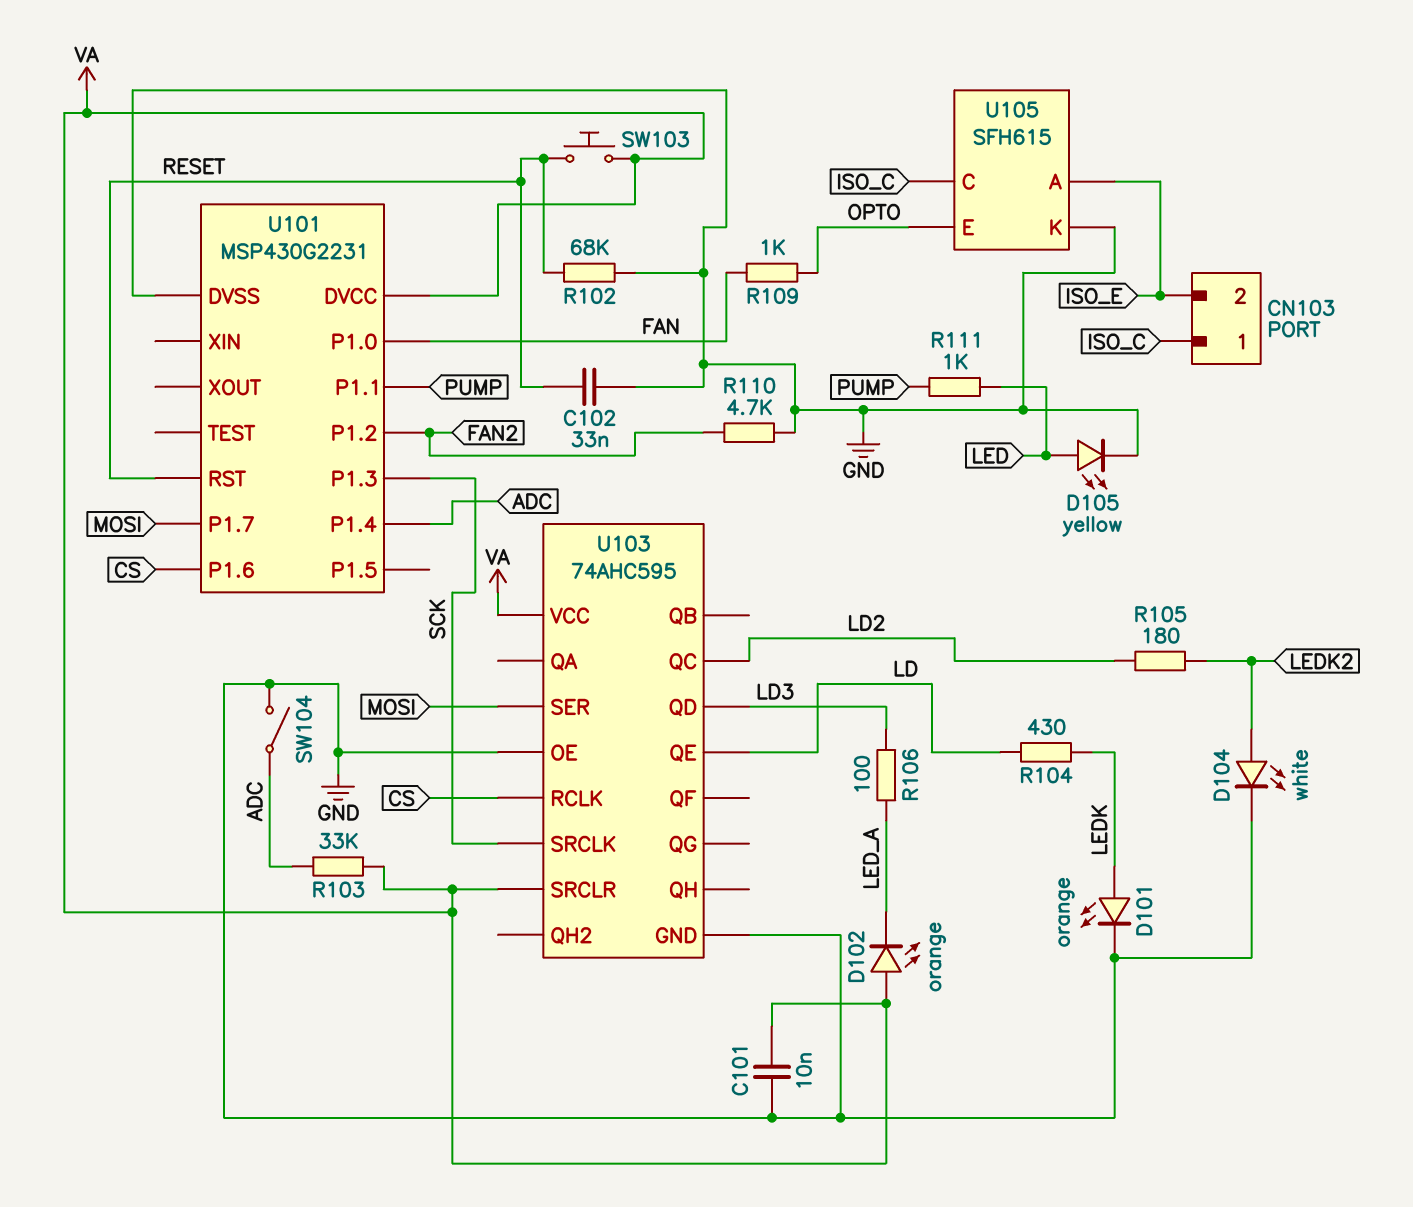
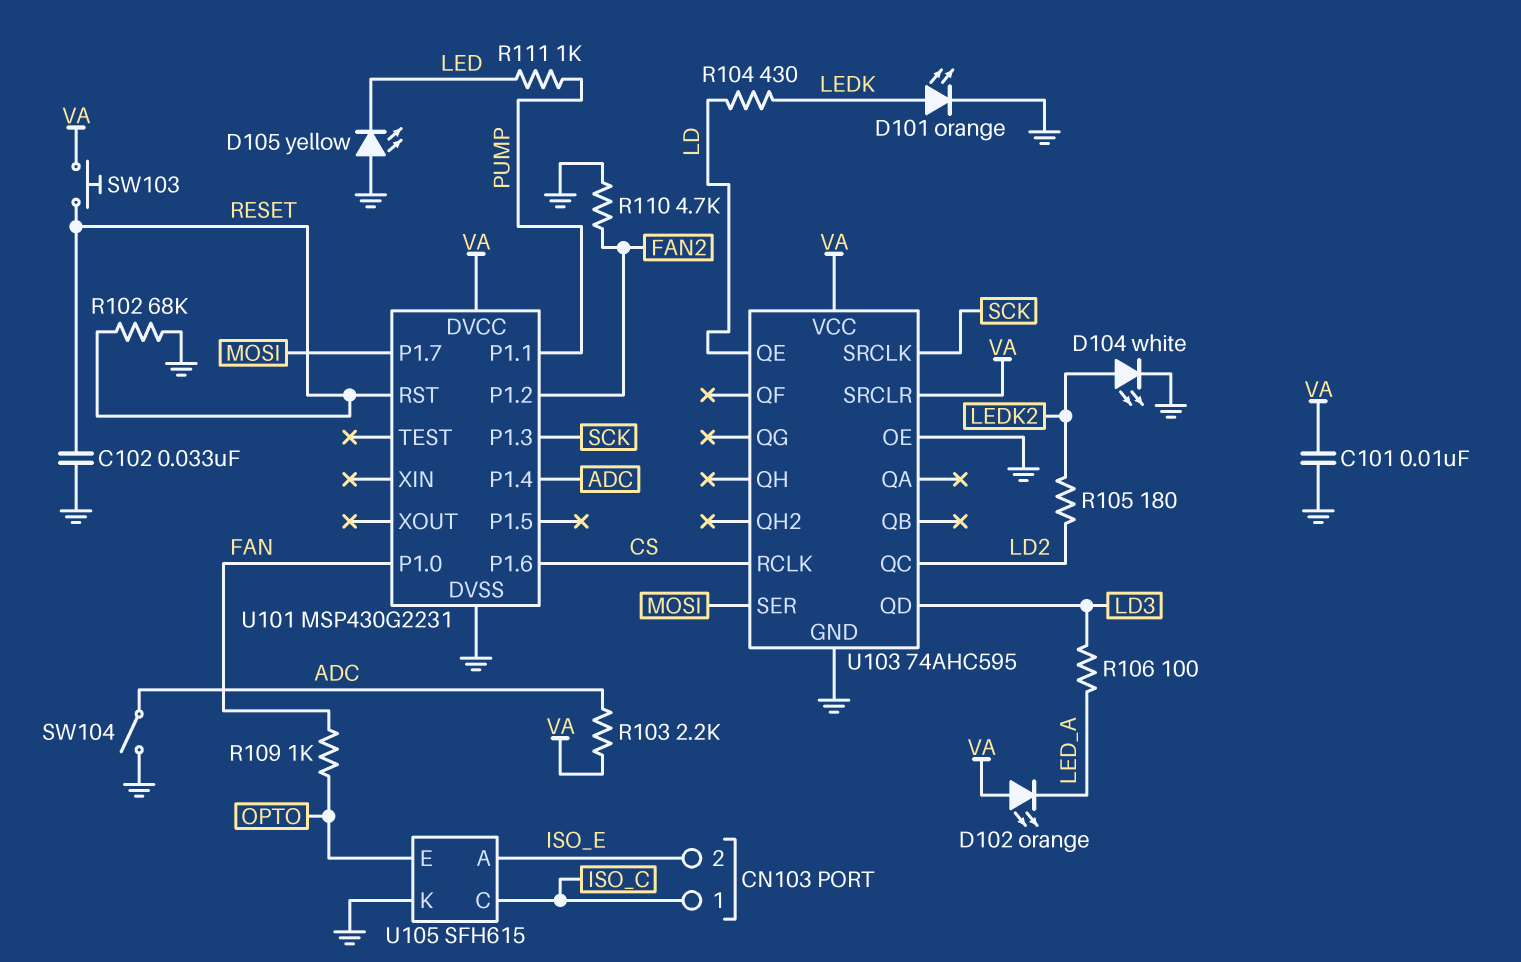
D105: LED yellow (A LED, K GND) -> LED yellow (A GND, K LED)
R103: 33k (ADC, VA) -> 2.2k (ADC, VA)

